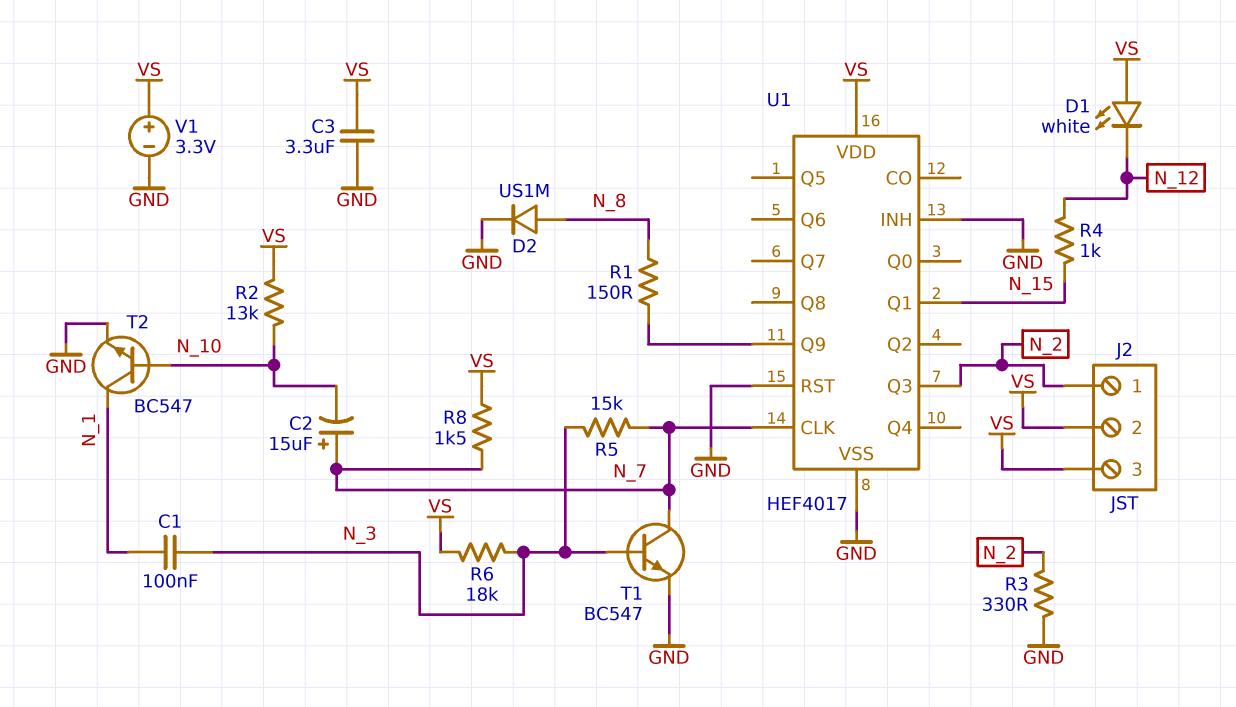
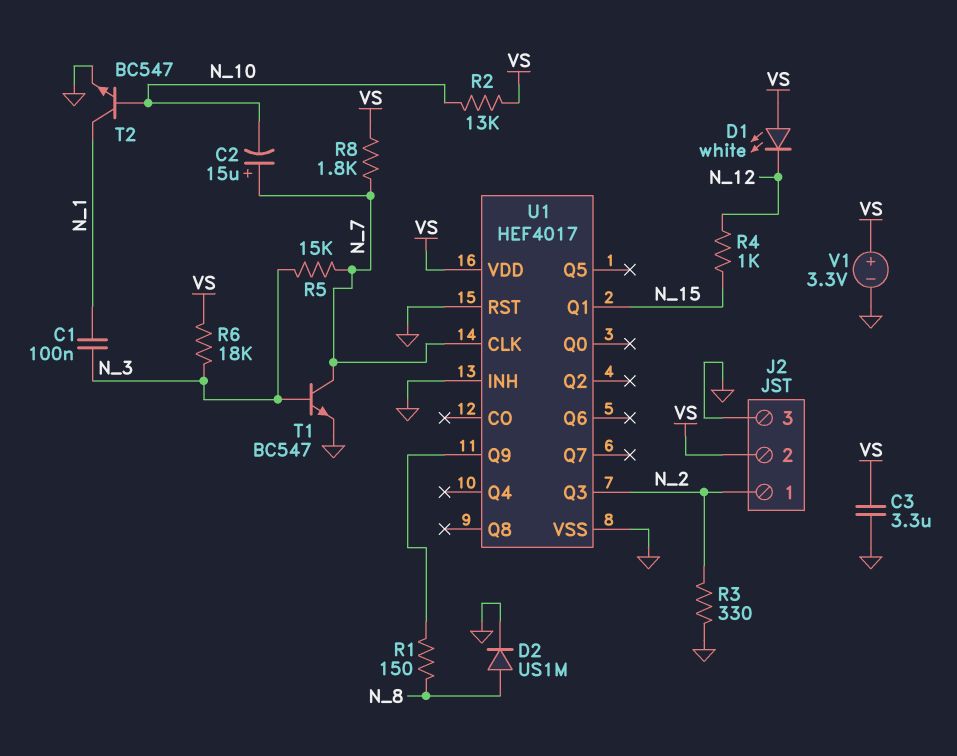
J2 pin 3: VS -> GND
R8: 1.5k (N_7, VS) -> 1.8k (N_7, VS)

